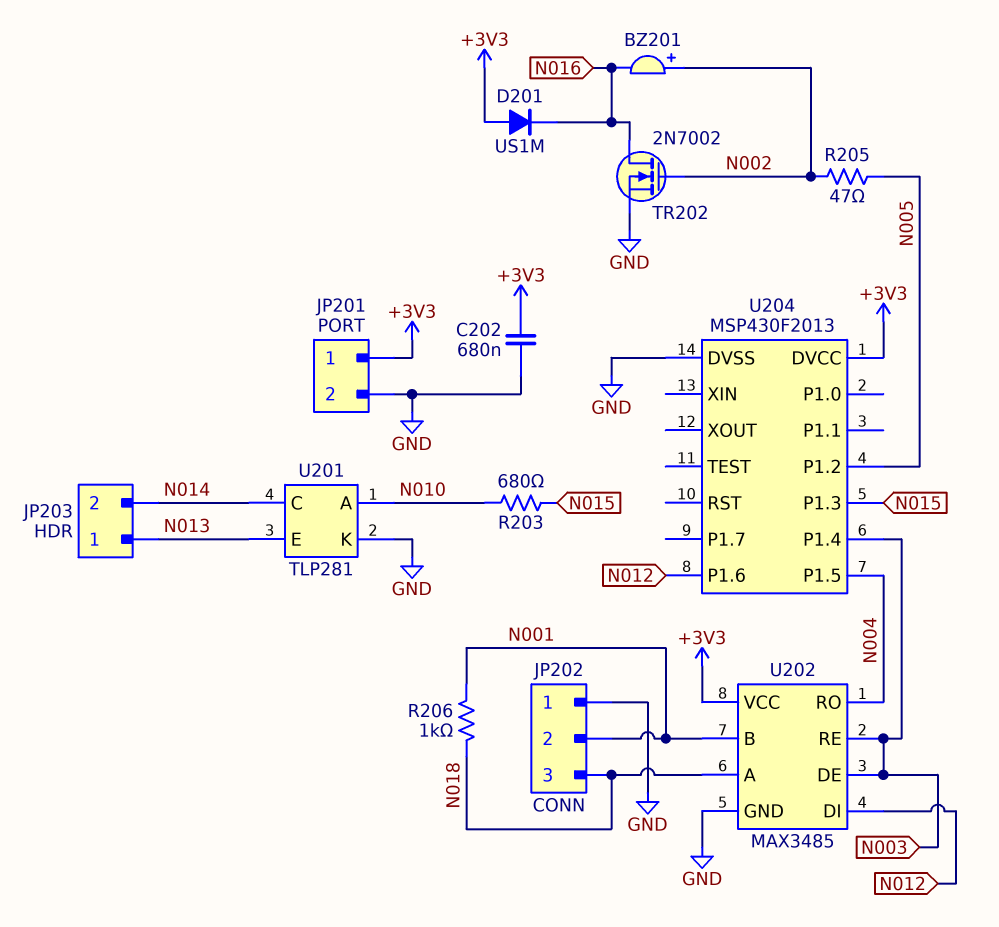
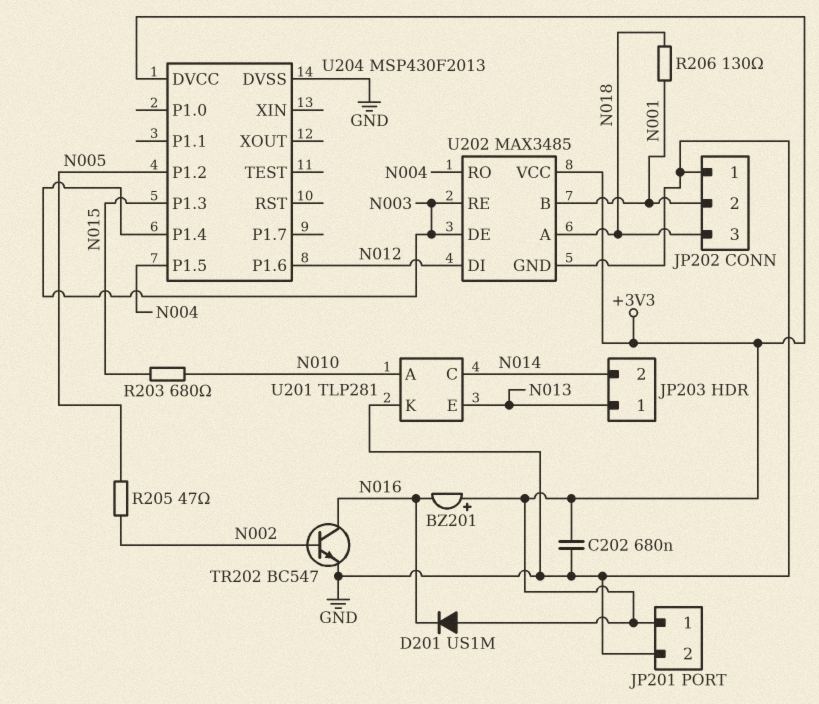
BZ201: buzzer (plus N002, minus N016) -> buzzer (plus +3V3, minus N016)
R206: 1k (N001, N018) -> 130 (N001, N018)
TR202: NMOS 2N7002 (G N002, D N016, S GND) -> NPN BC547 (B N002, C N016, E GND)

